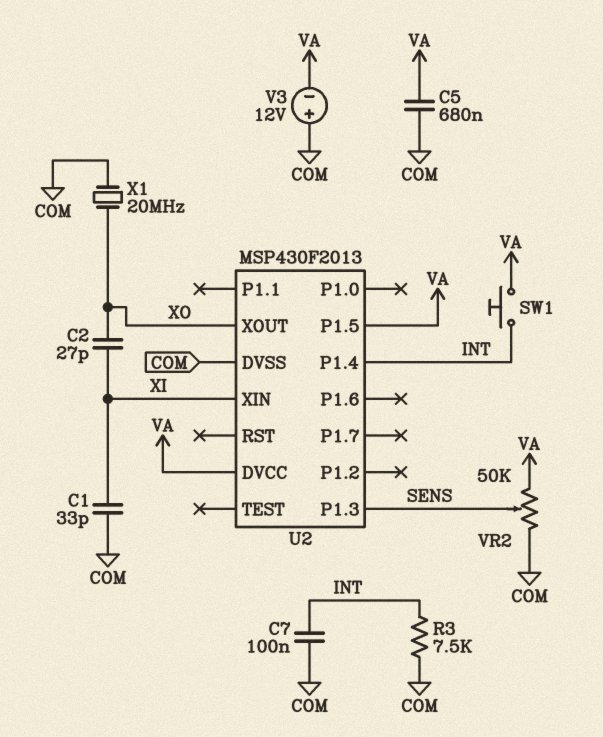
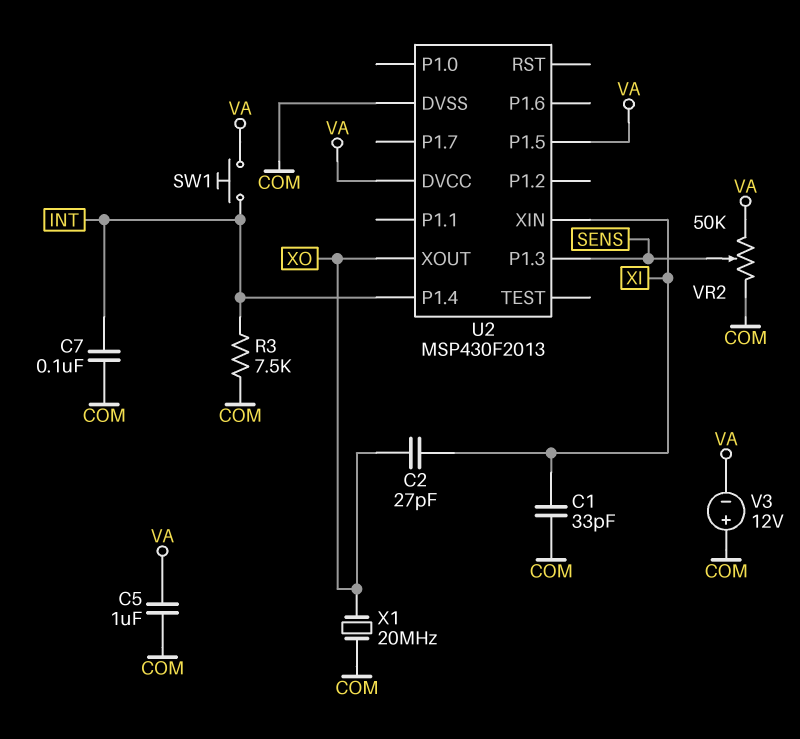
C5: 680nF (COM, VA) -> 1uF (COM, VA)

